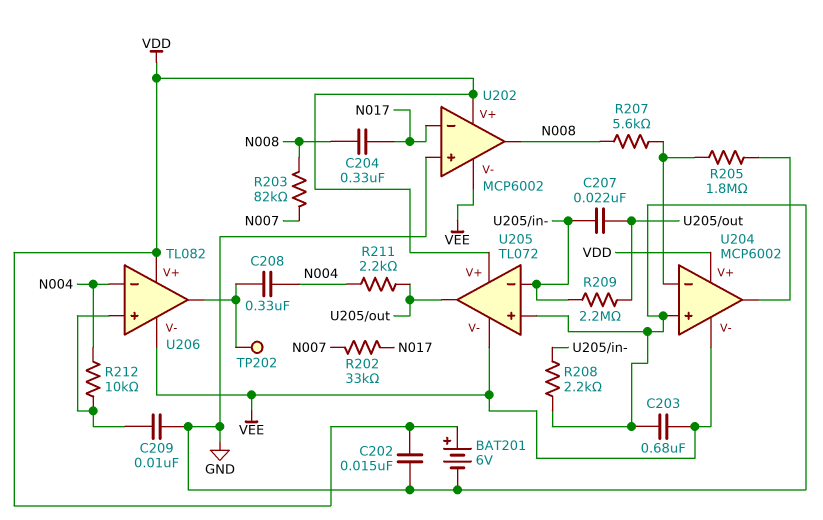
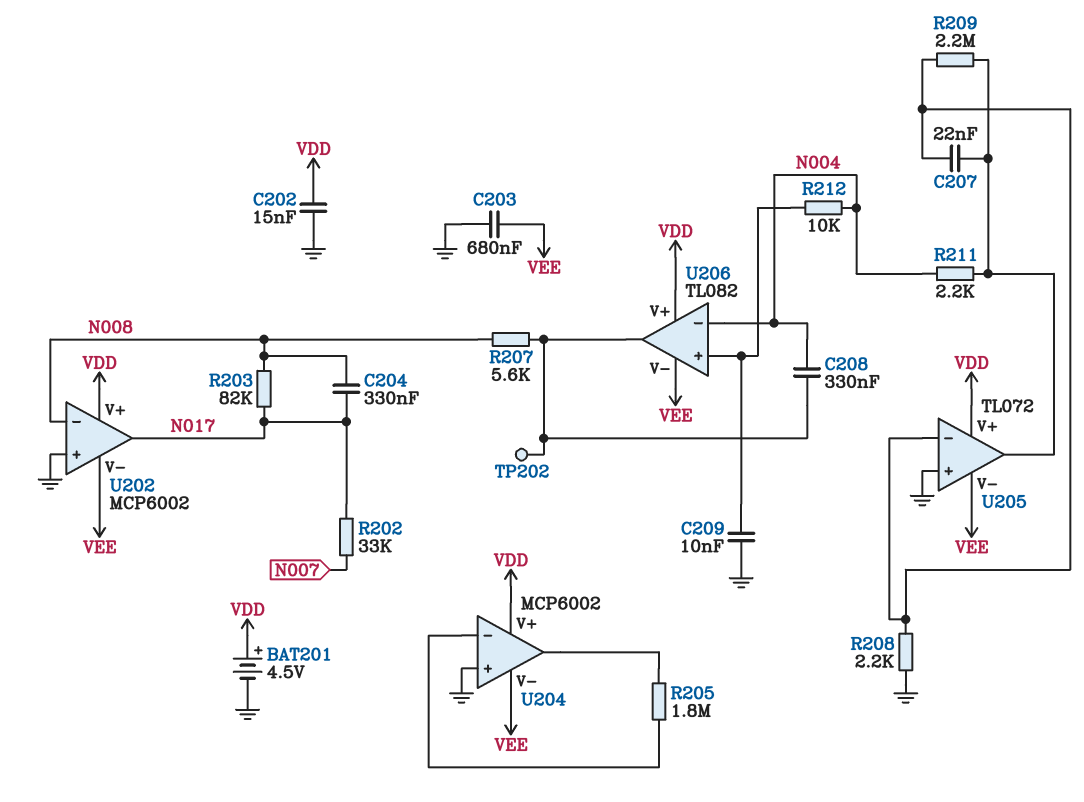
BAT201: 6V (plus VDD, minus GND) -> 4.5V (plus VDD, minus GND)
R203: 82k (N007, N008) -> 82k (N008, N017)
R207: 5.6k (N008, U204/in-) -> 5.6k (N008, U206/out)
U202 pin in-: N017 -> N008
U202 pin out: N008 -> N017

